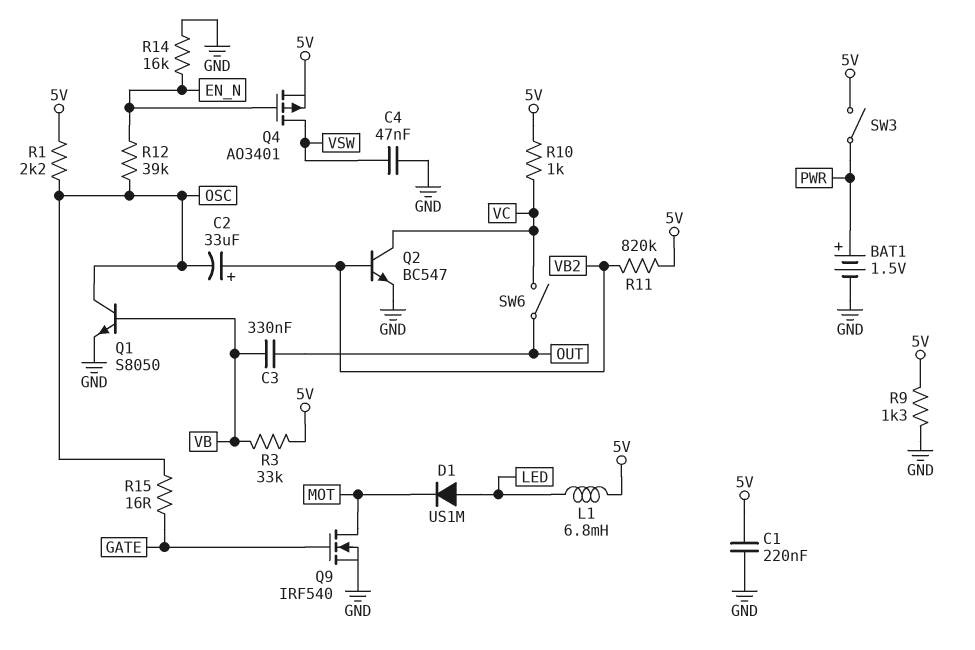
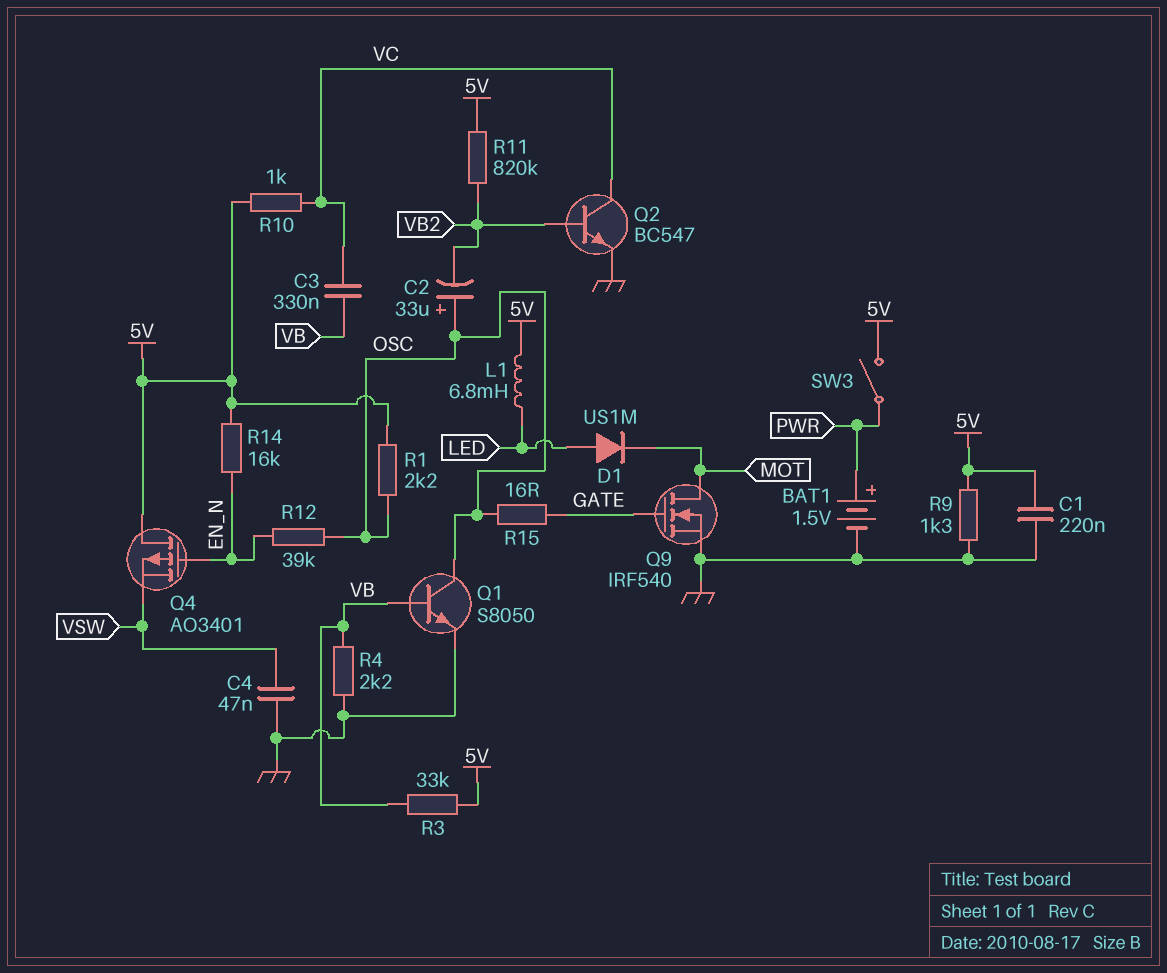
C2: 33uF (plus VB2, minus OSC) -> 33uF (plus OSC, minus VB2)
C3: 330nF (OUT, VB) -> 330nF (VB, VC)
Q4: PMOS AO3401 (G EN_N, D VSW, S 5V) -> PMOS AO3401 (G EN_N, D 5V, S VSW)
R4: none -> 2.2k (GND, VB)
R14: 16k (EN_N, GND) -> 16k (5V, EN_N)
SW6: switch (OUT, VC) -> none

